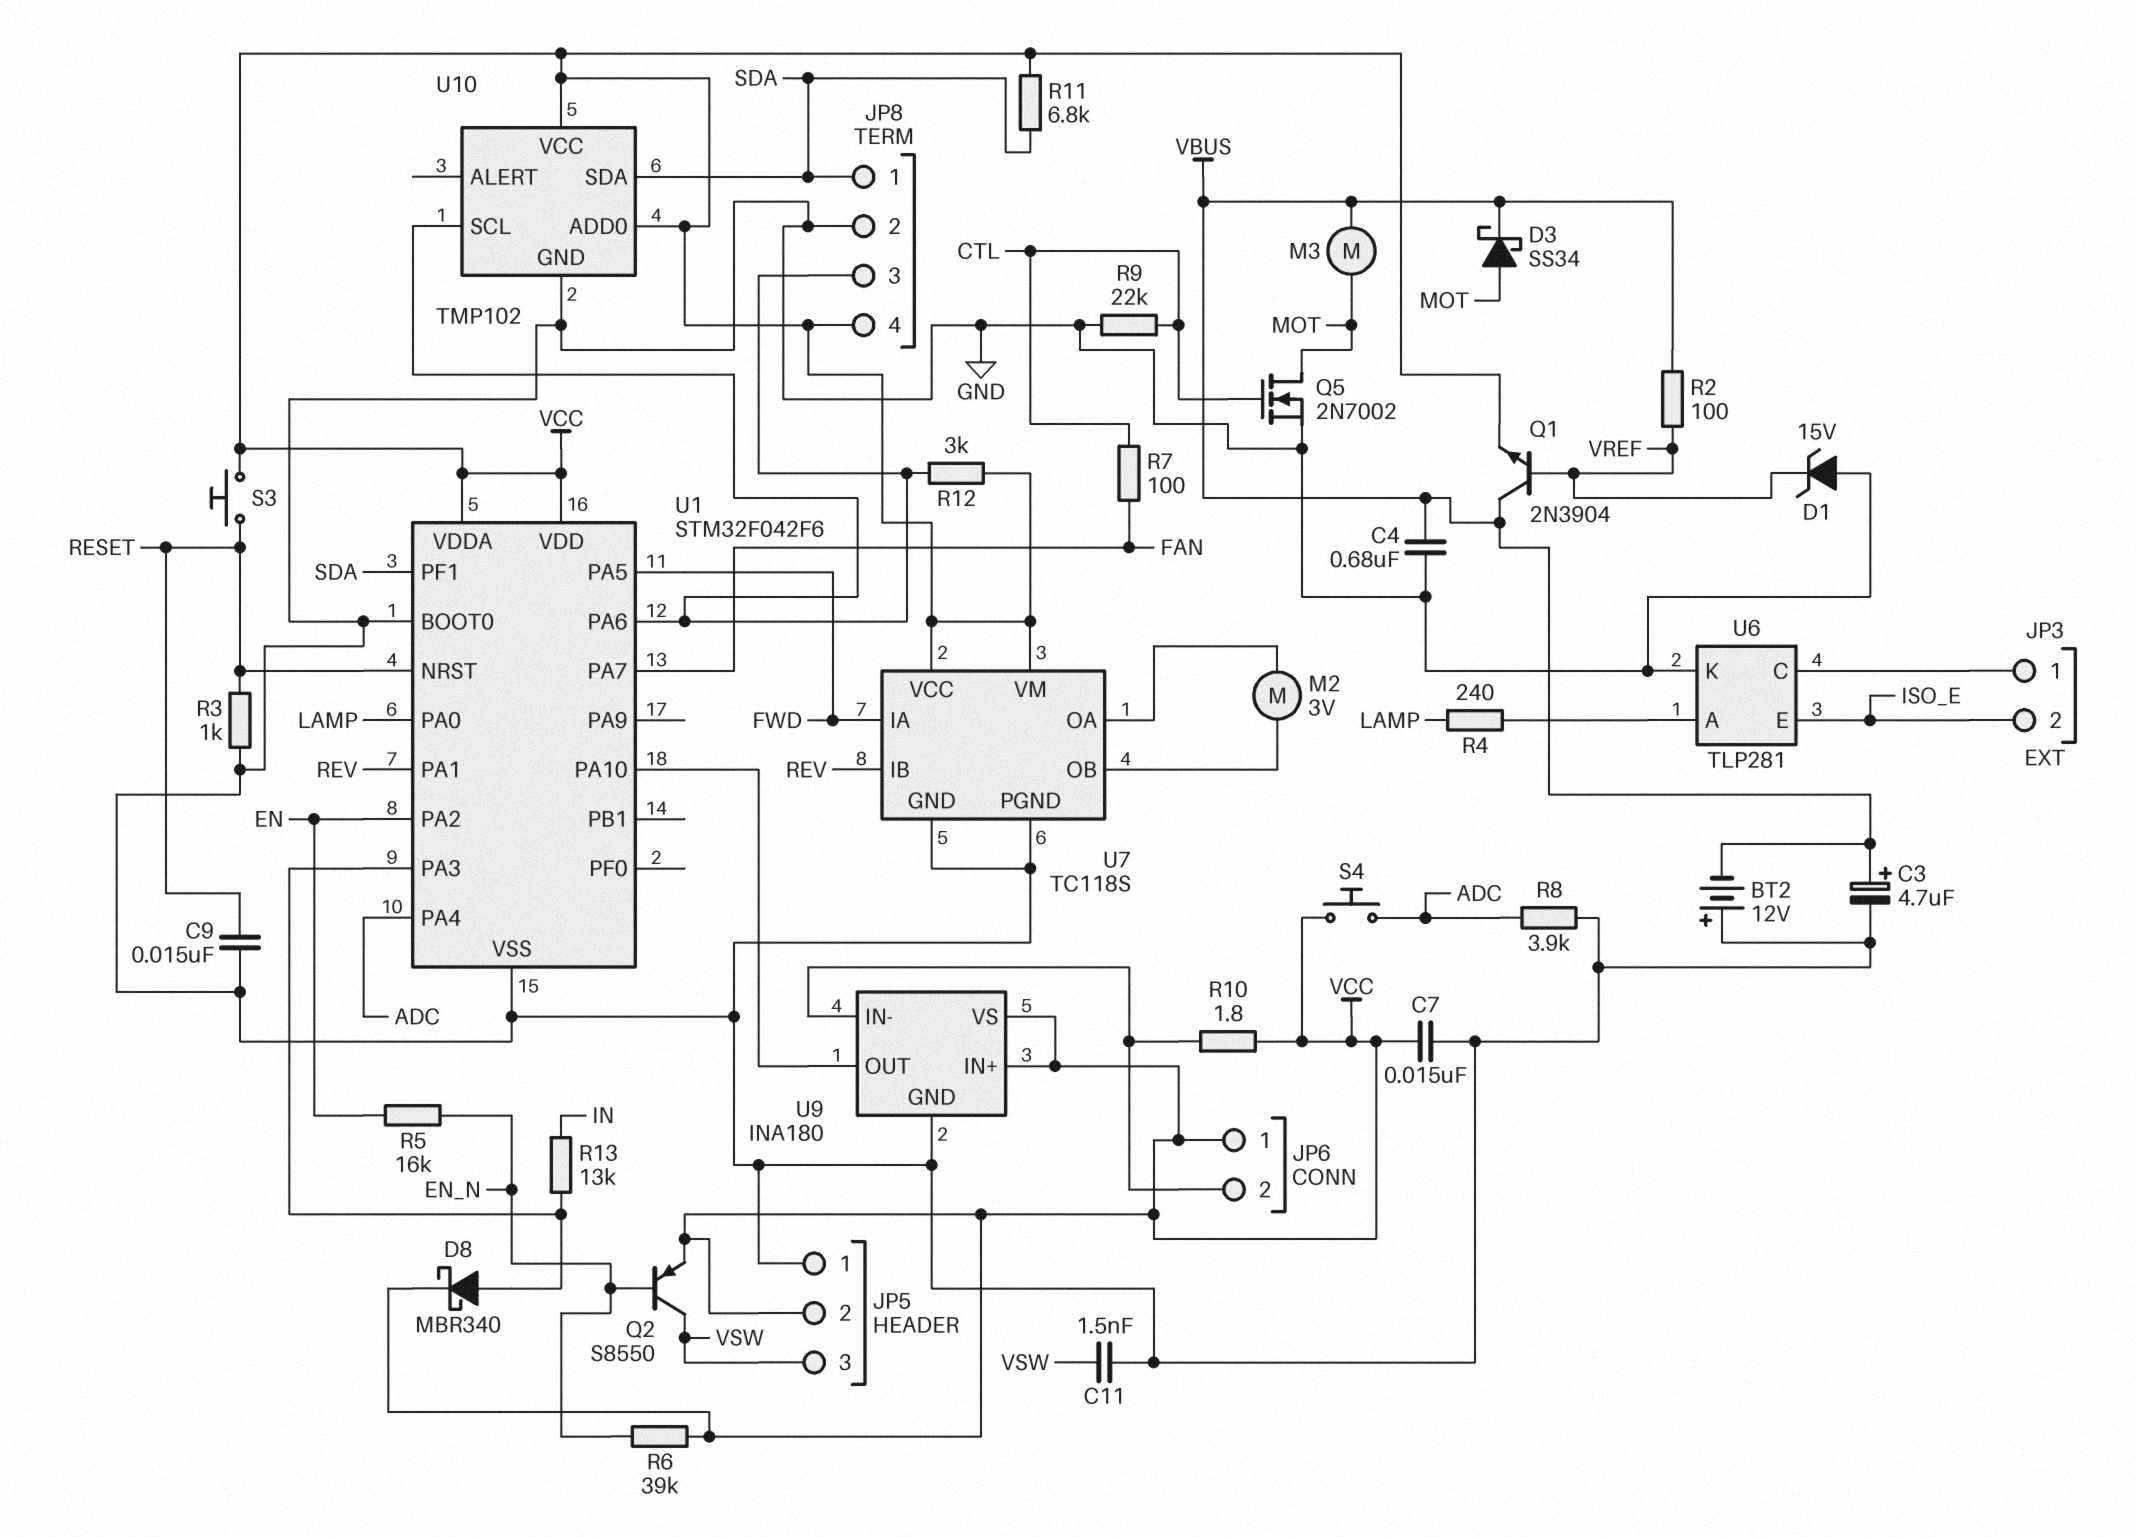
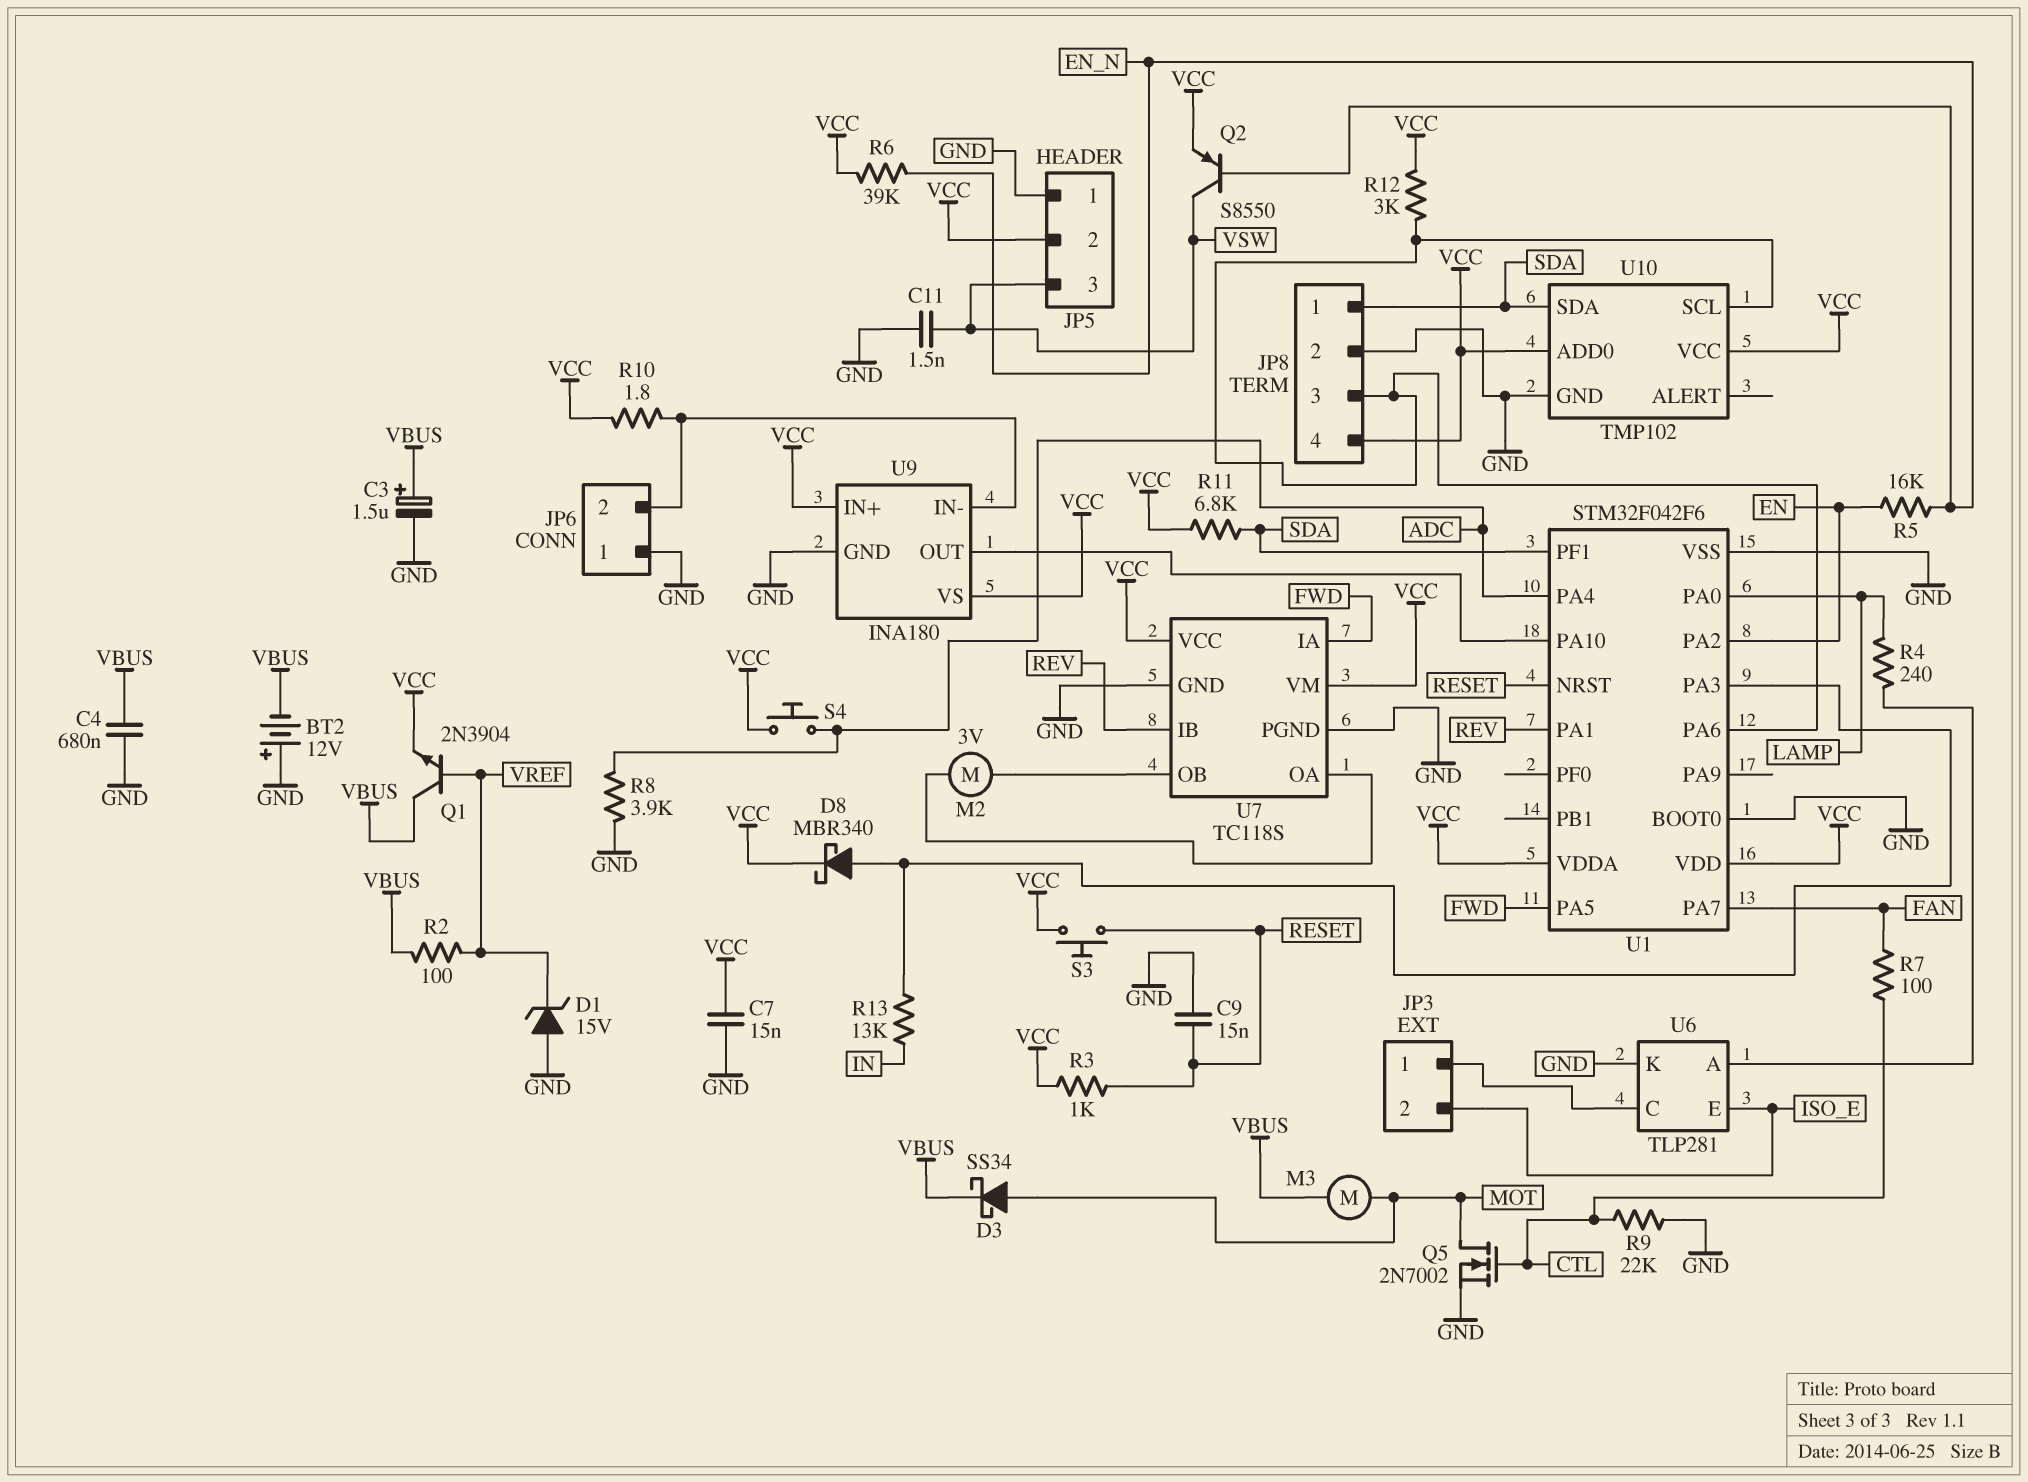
C3: 4.7uF (plus VBUS, minus GND) -> 1.5uF (plus VBUS, minus GND)
JP6 pin 1: VCC -> GND
R3: 1k (GND, RESET) -> 1k (RESET, VCC)

